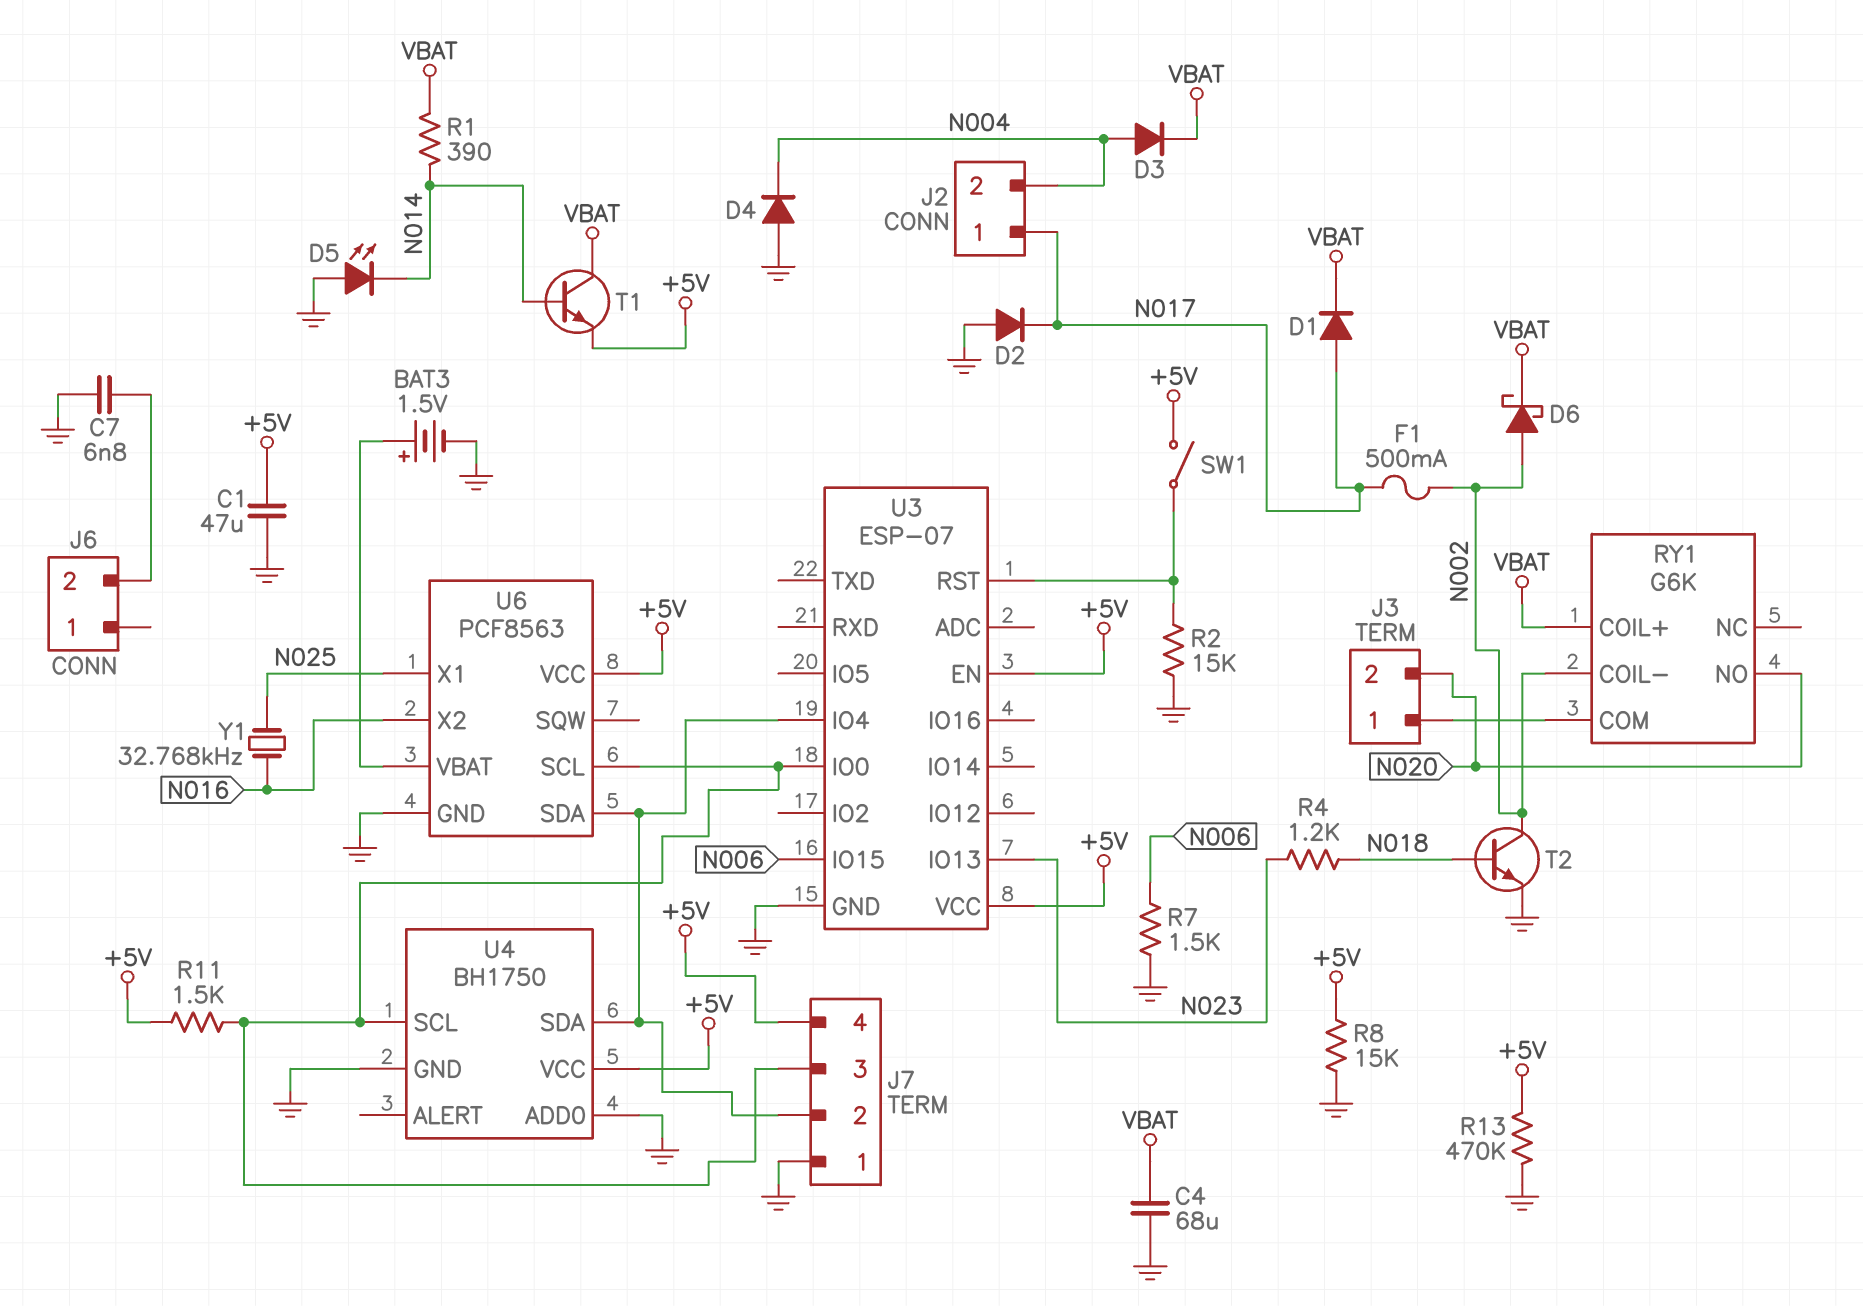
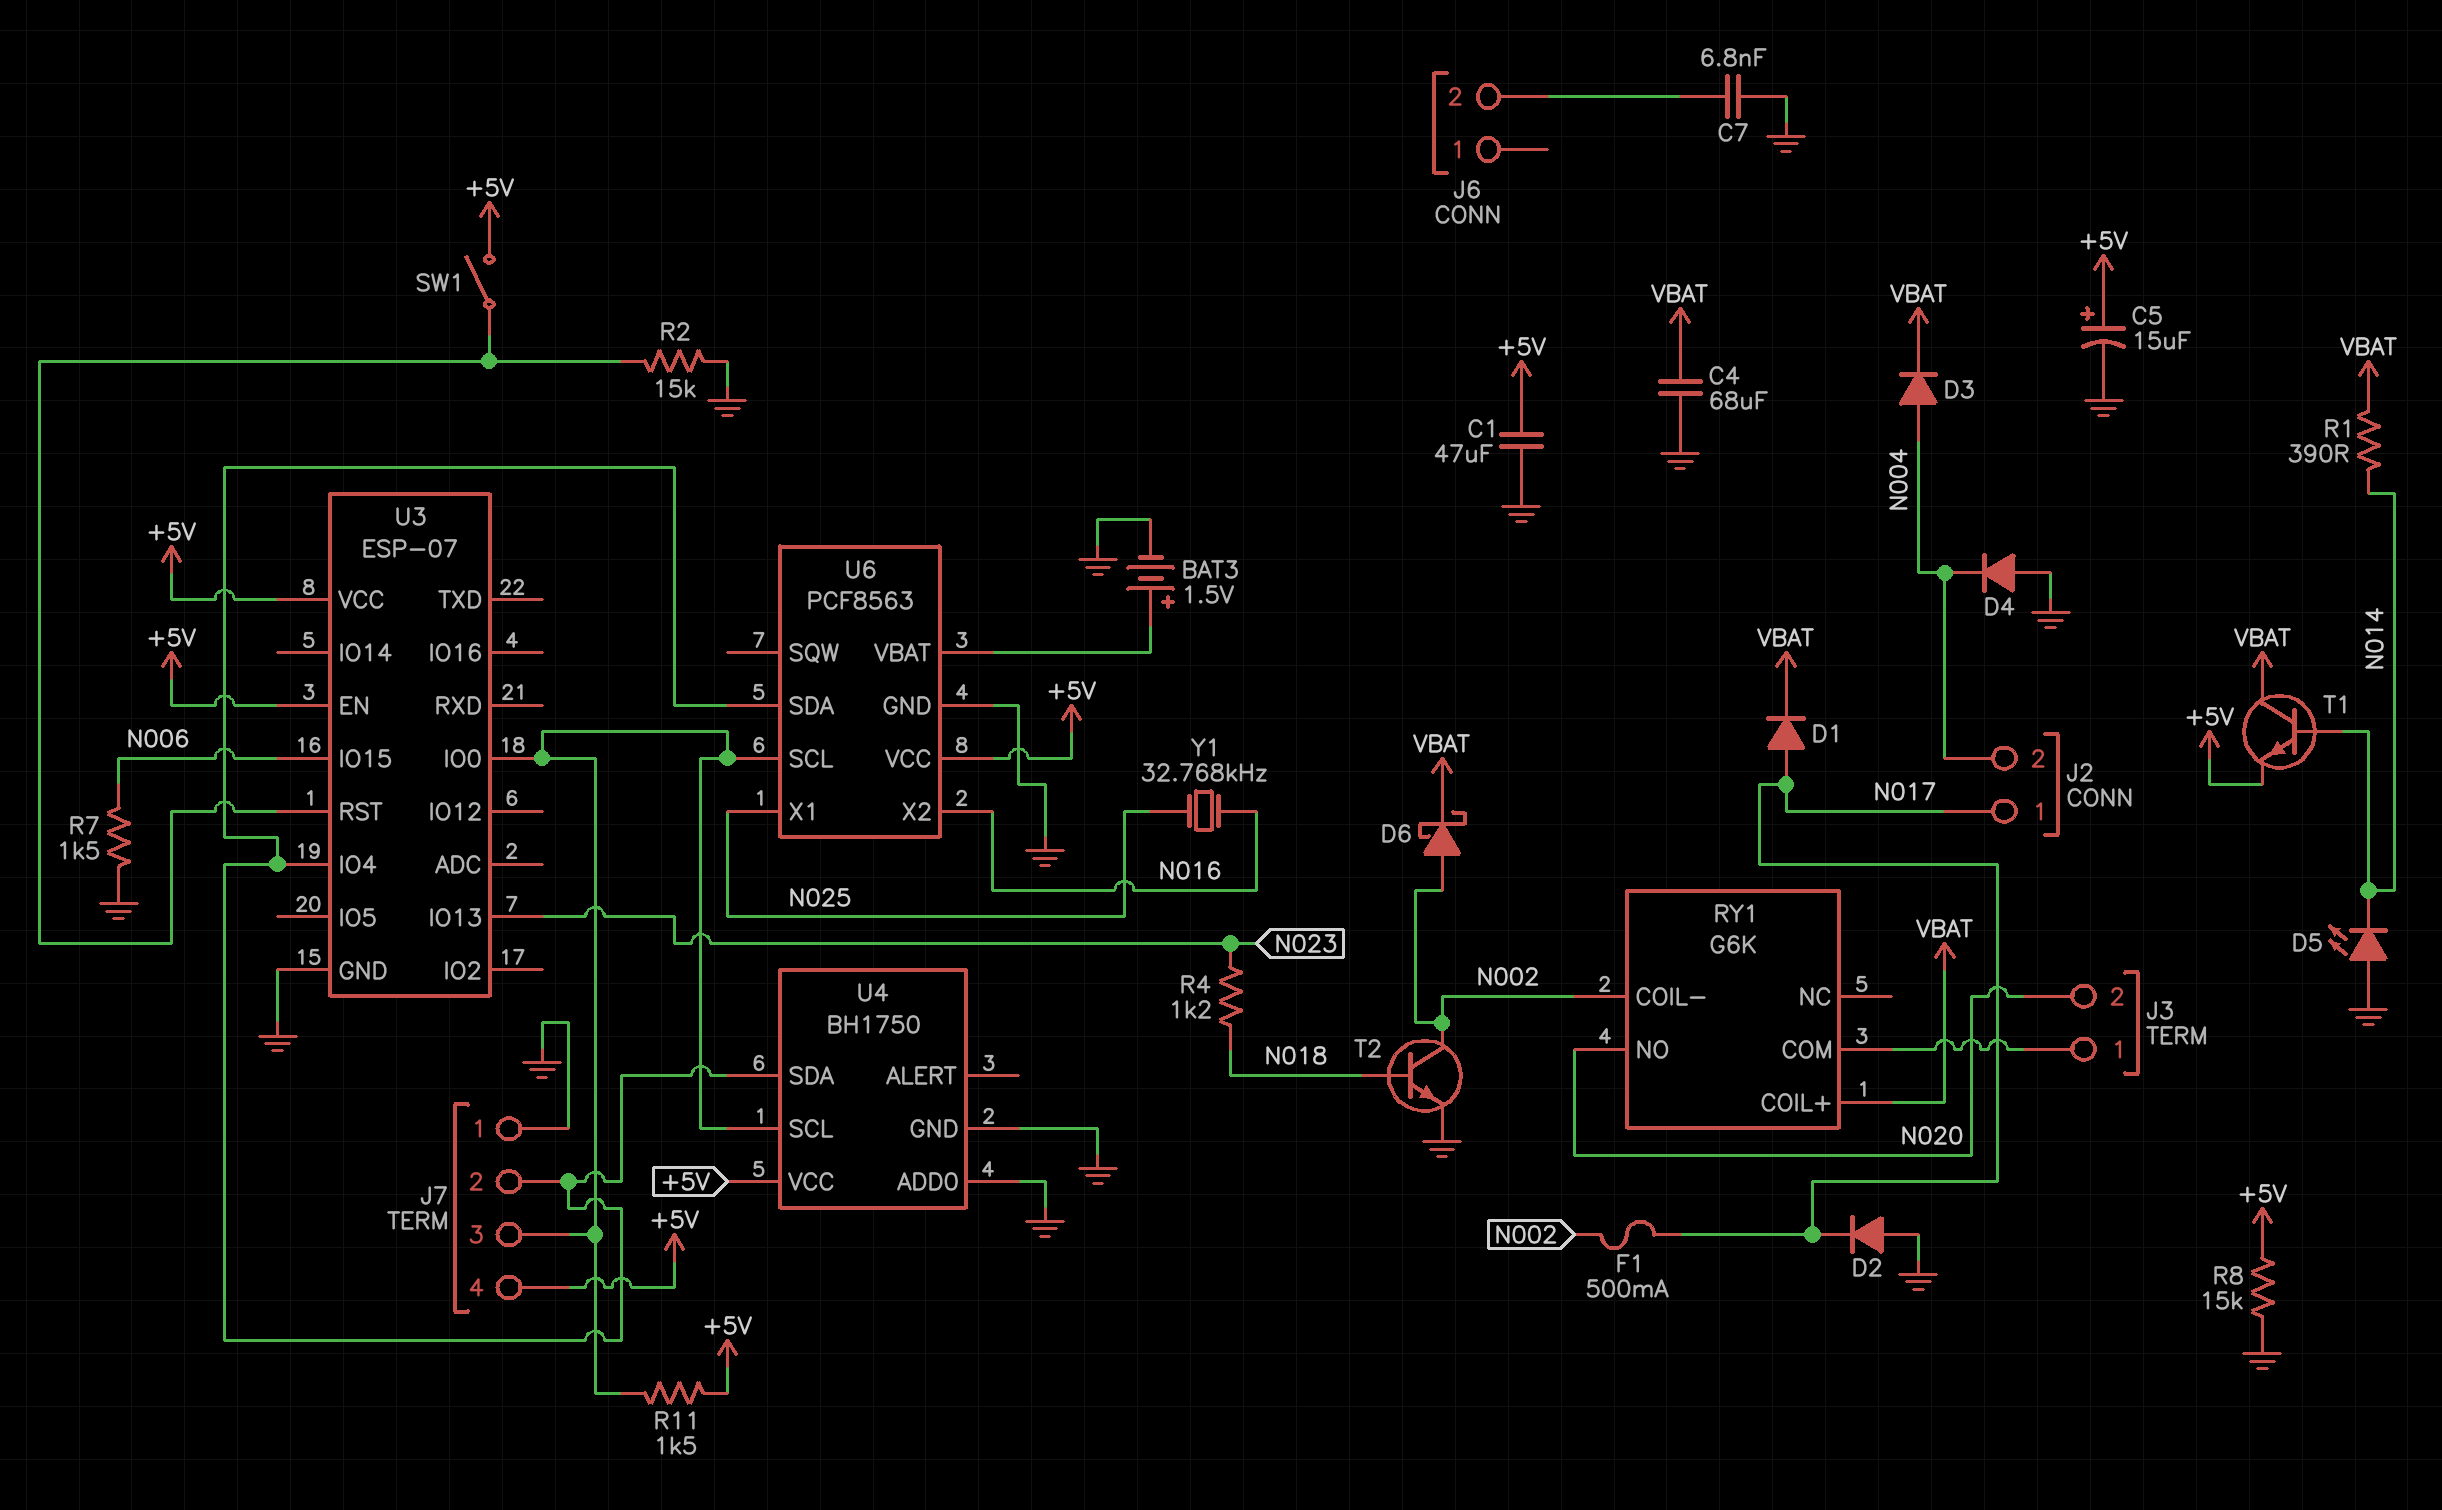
C5: none -> 15uF (plus +5V, minus GND)
R13: 470k (+5V, GND) -> none

